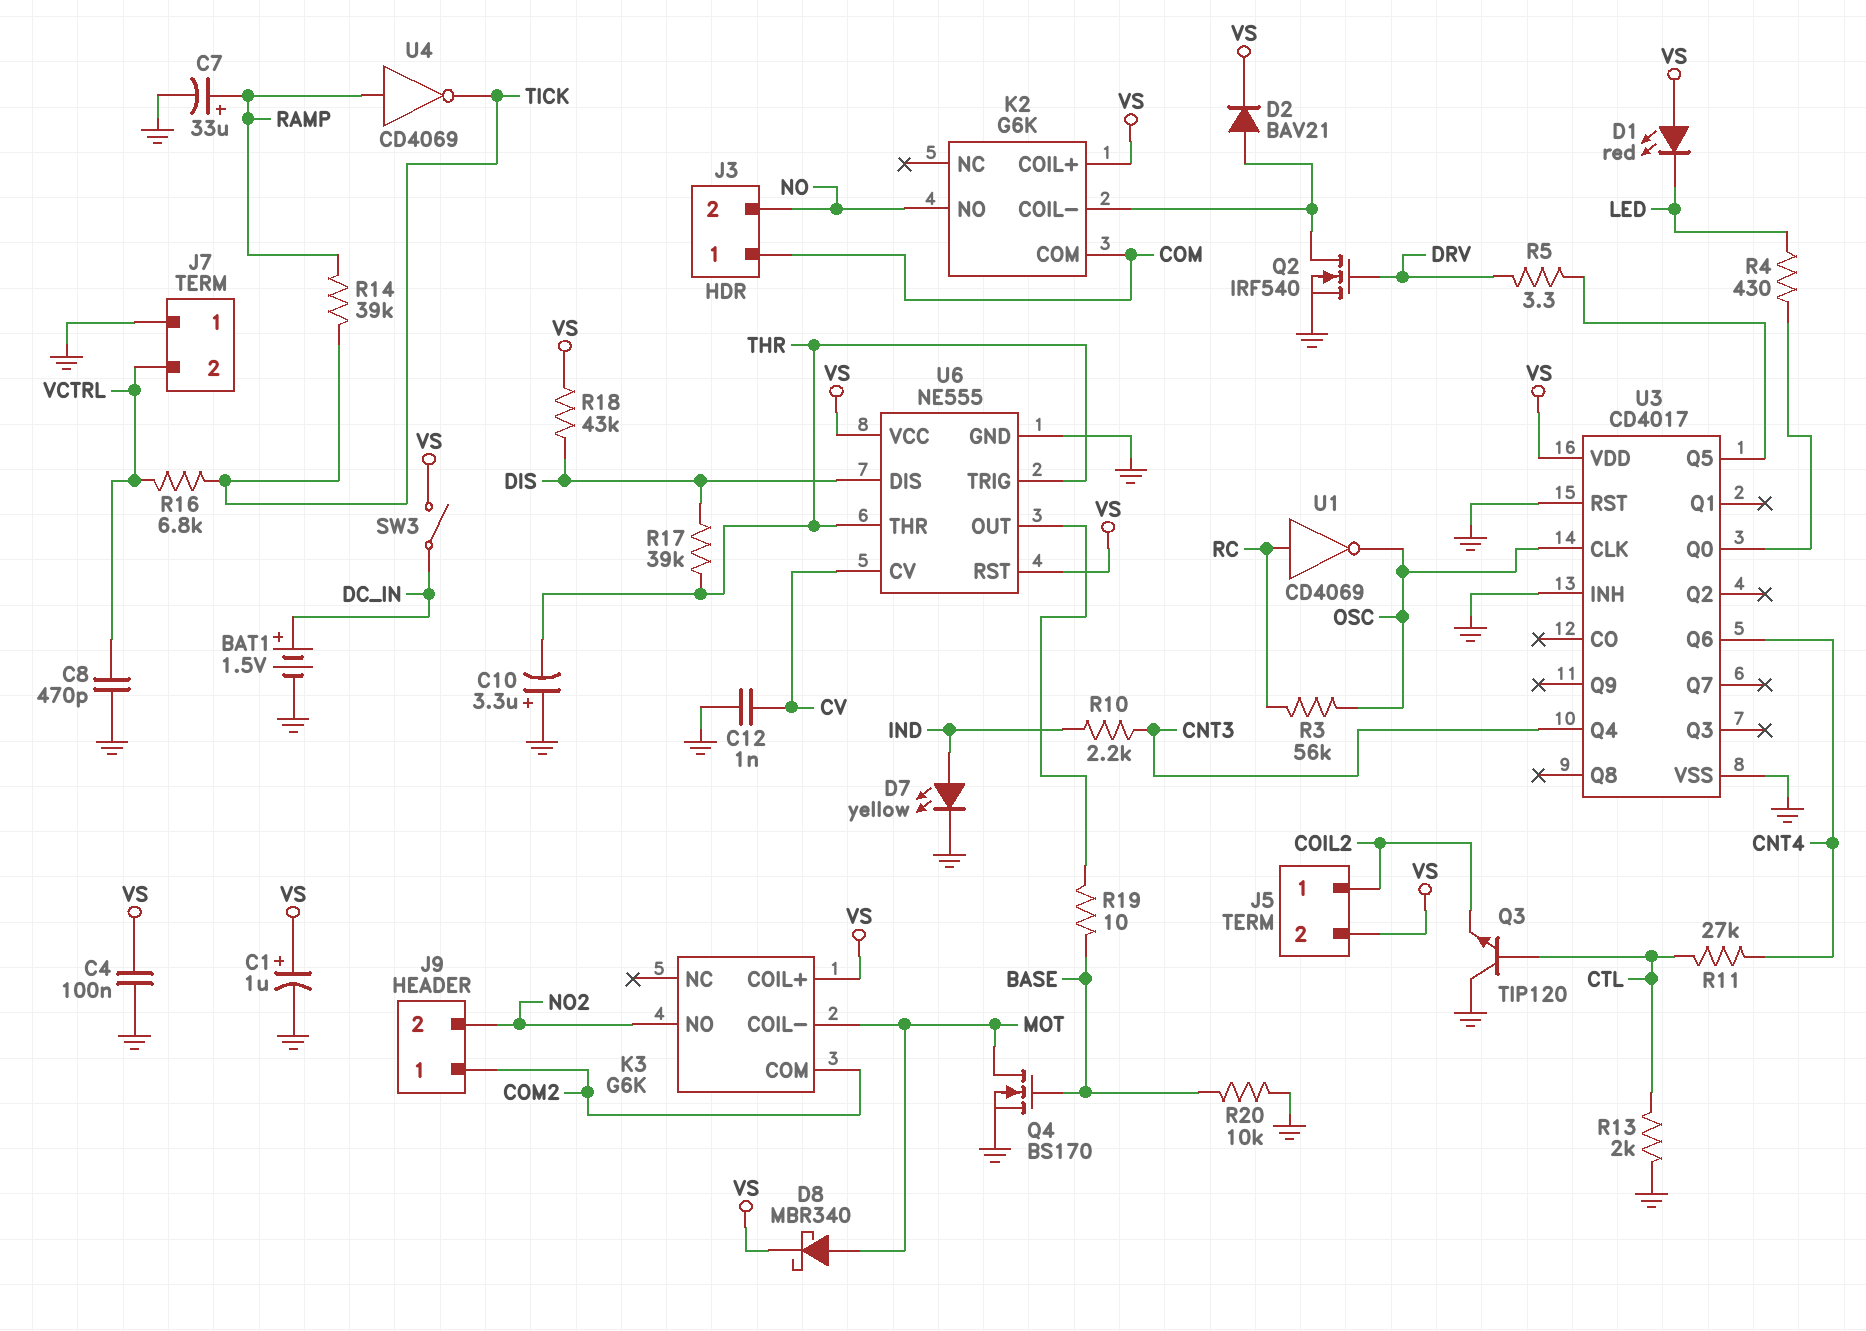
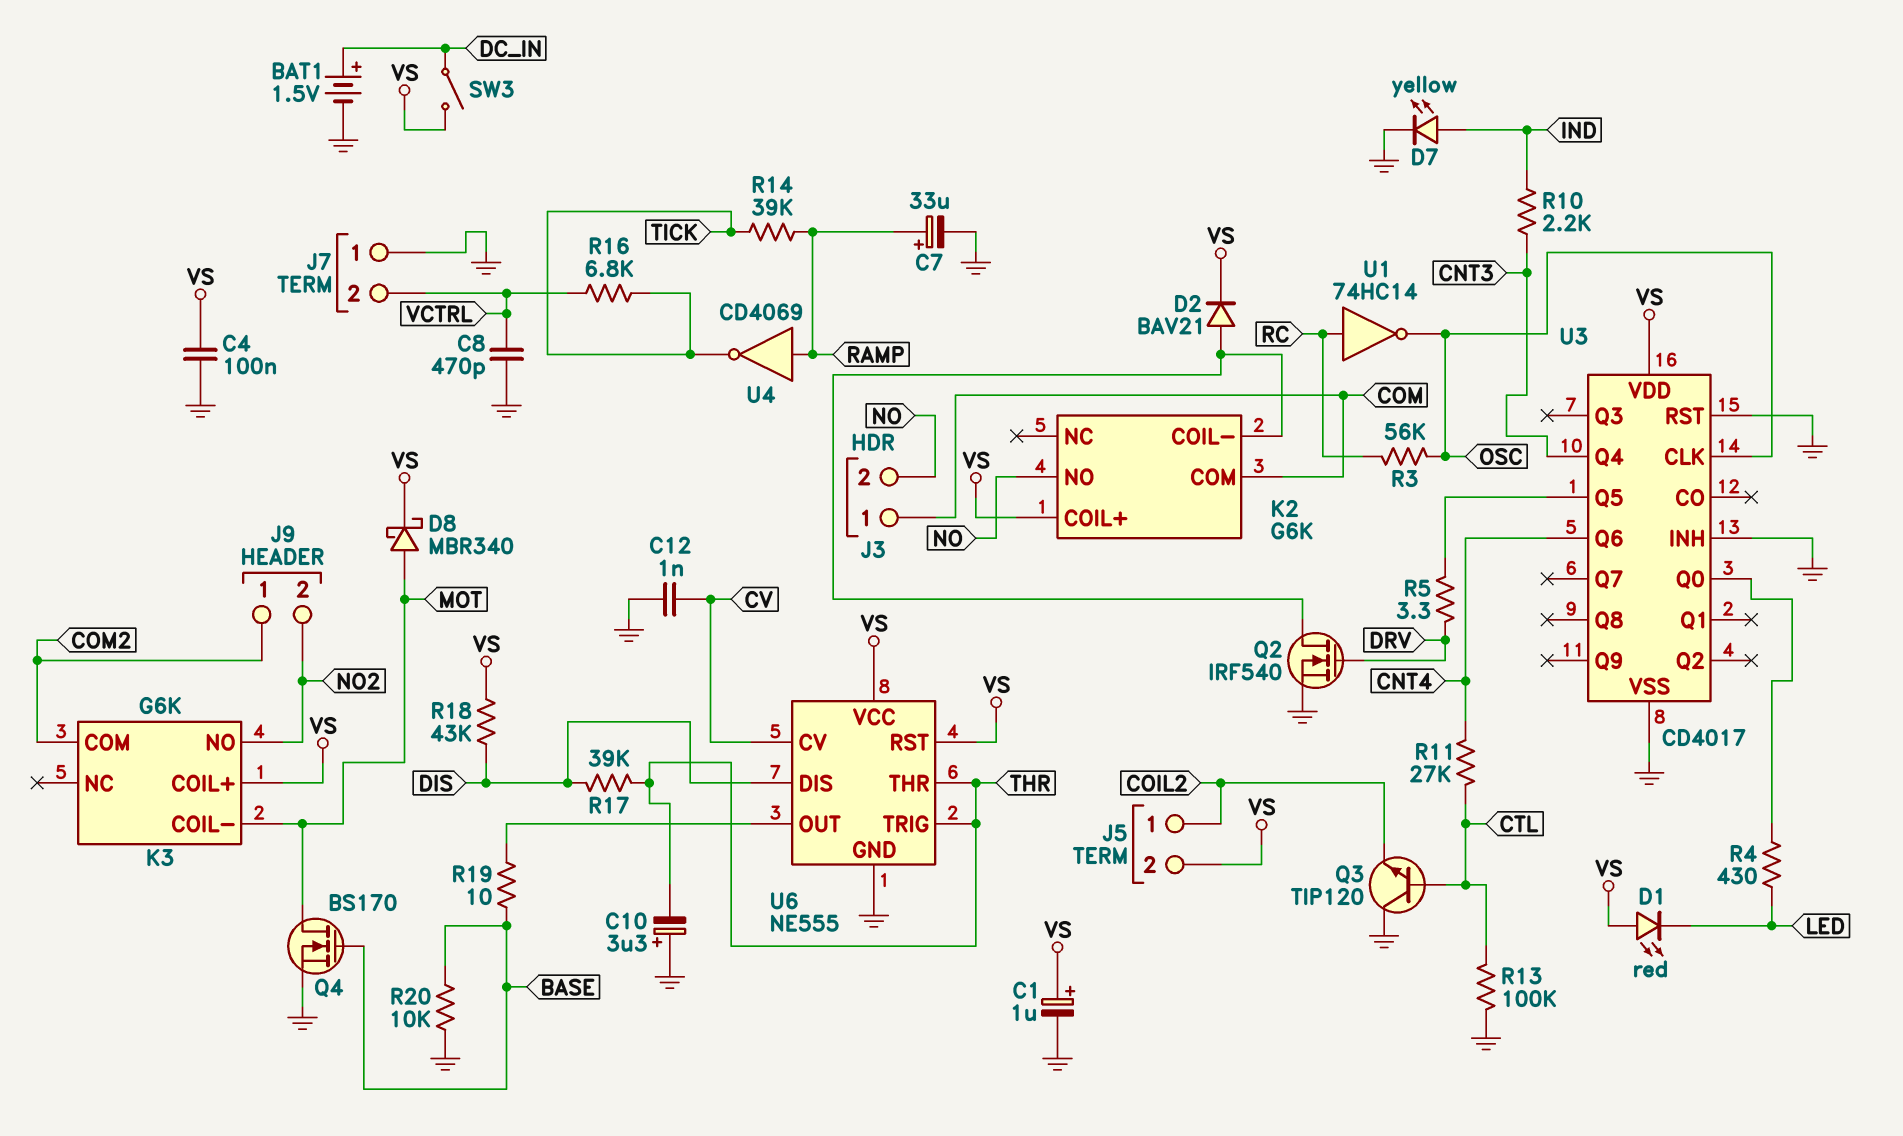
R13: 2k (CTL, GND) -> 100k (CTL, GND)
U1: NOT CD4069 (in RC, out OSC) -> NOT 74HC14 (in RC, out OSC)

